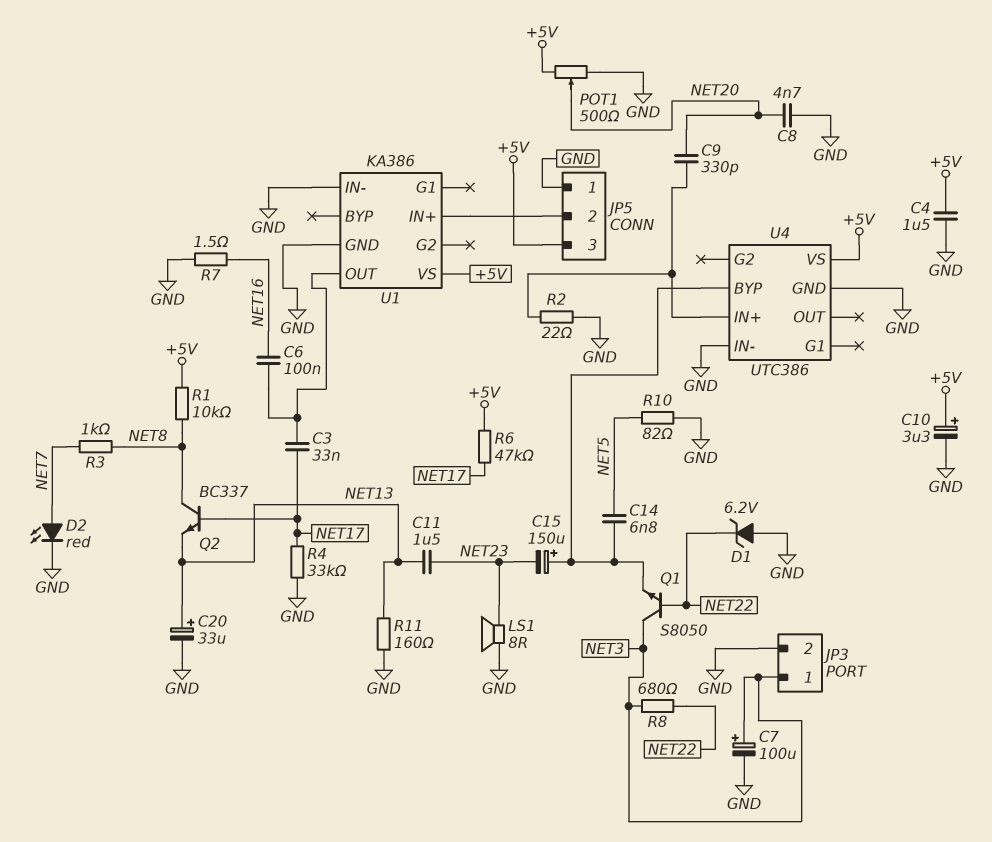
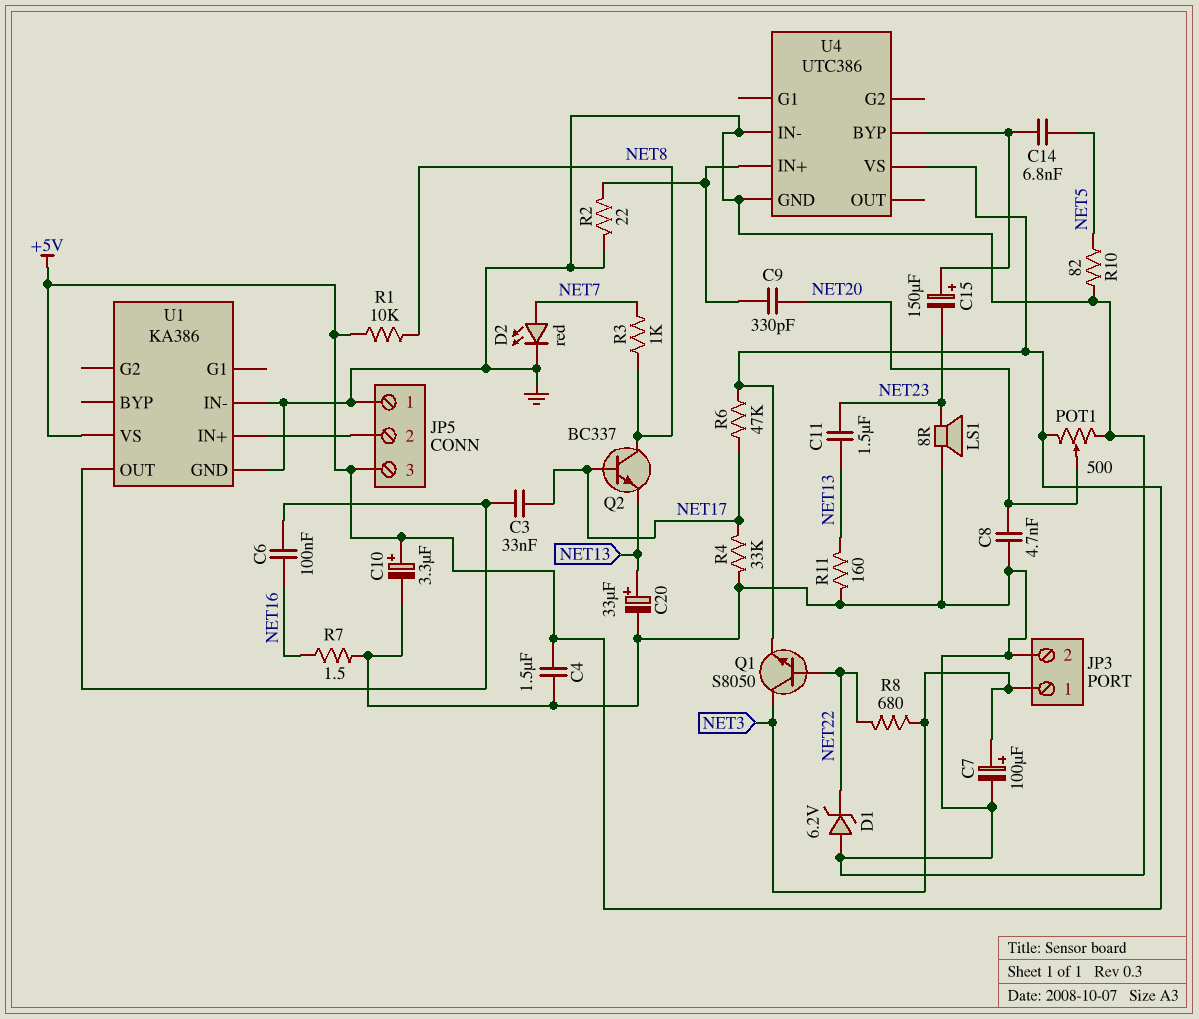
Q1: NPN S8050 (B NET22, C NET3, E U4/BYP) -> NPN S8050 (B NET22, C NET3, E +5V)

